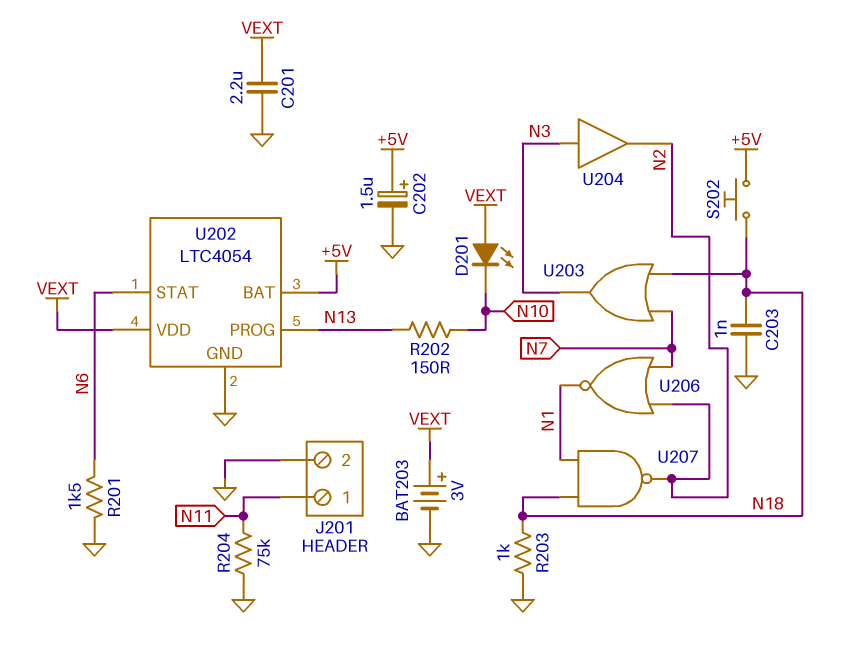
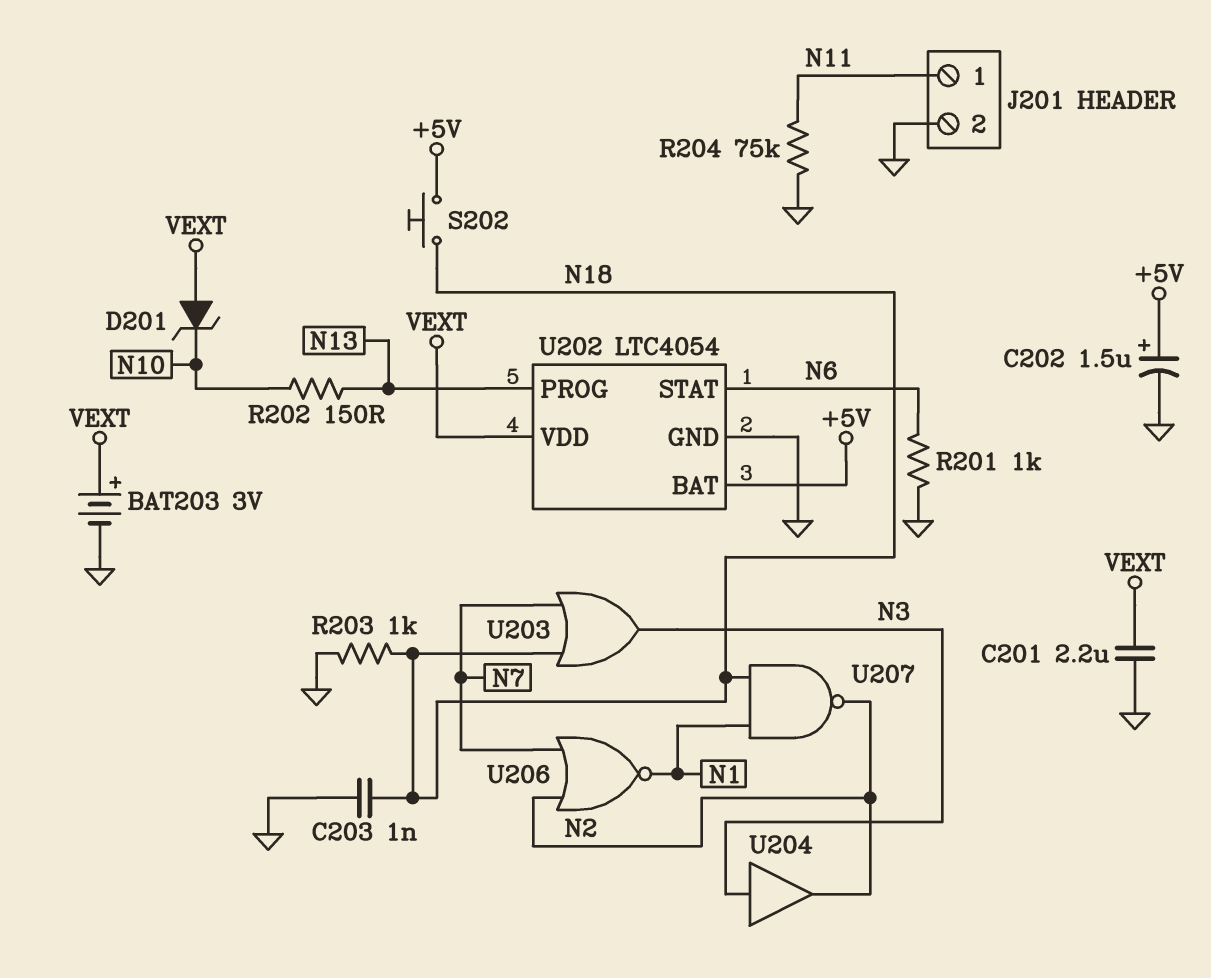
D201: LED (A VEXT, K N10) -> zener (A VEXT, K N10)
R201: 1.5k (GND, N6) -> 1k (GND, N6)

